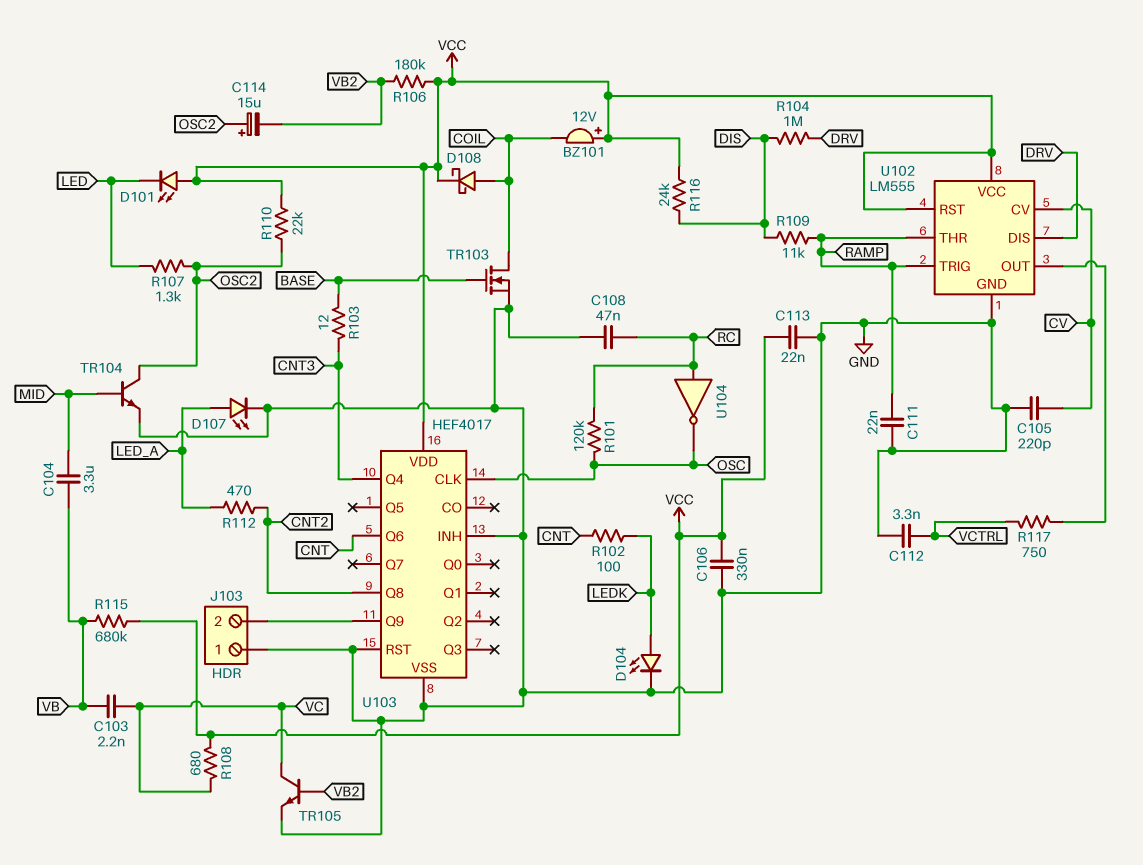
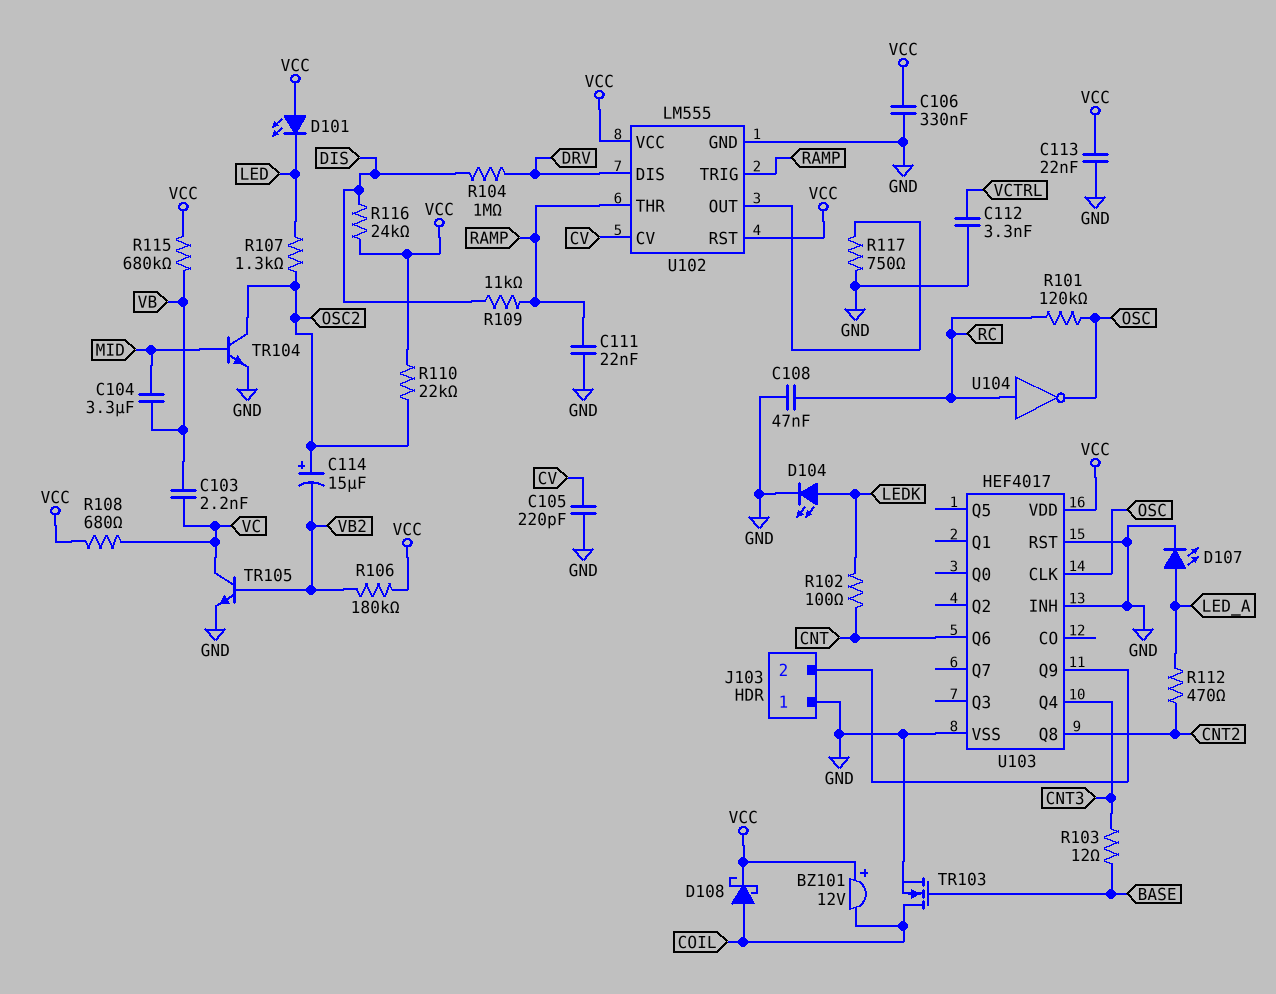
R117: 750 (U102/OUT, VCTRL) -> 750 (GND, U102/OUT)

